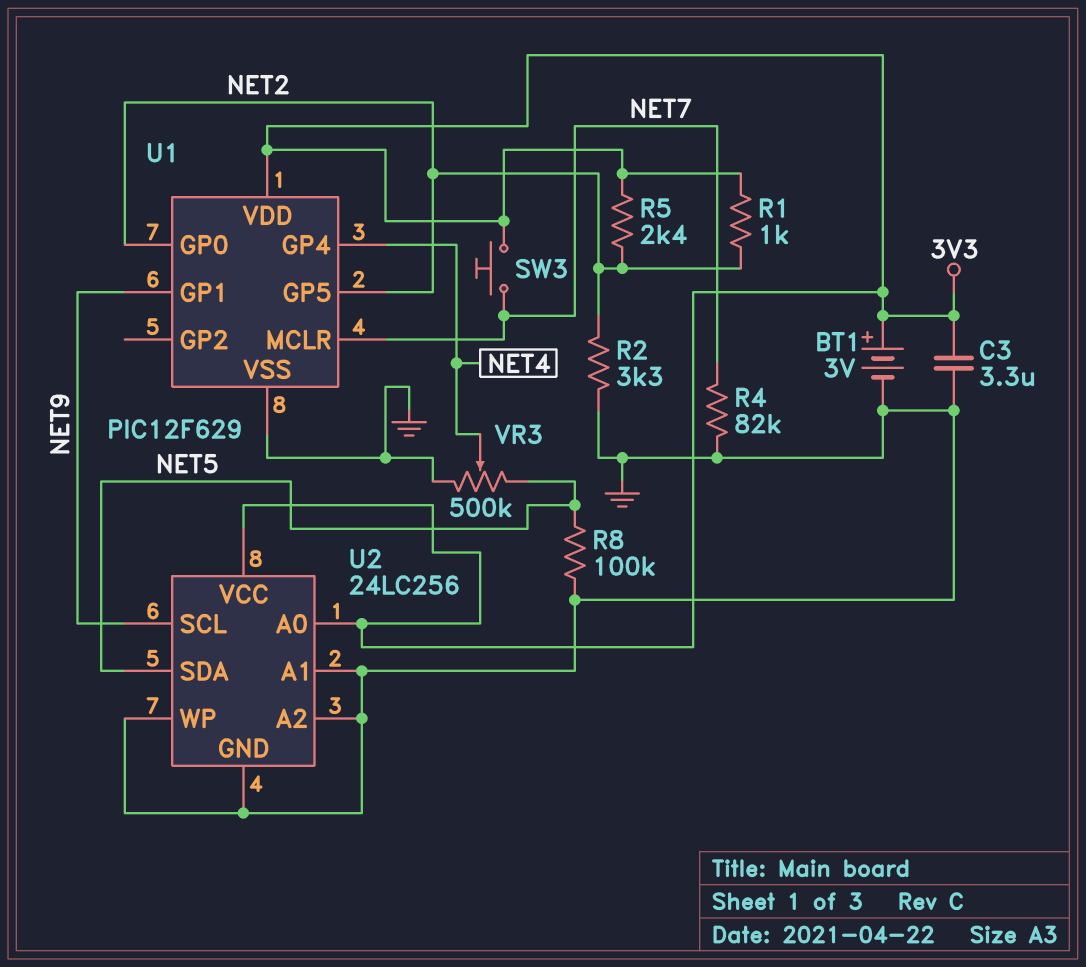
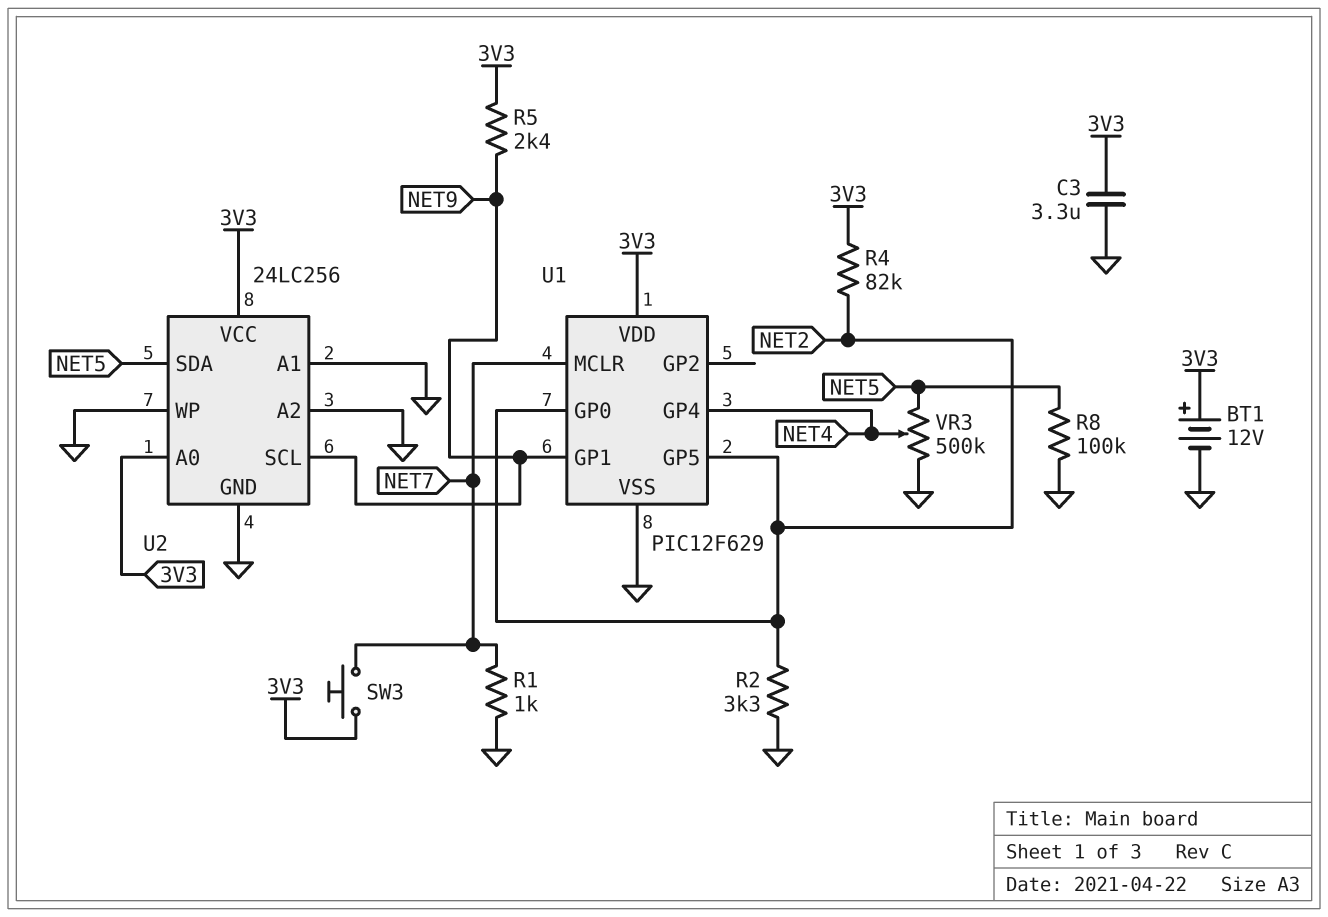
BT1: 3V (plus 3V3, minus GND) -> 12V (plus 3V3, minus GND)
R1: 1k (3V3, NET2) -> 1k (GND, NET7)
R4: 82k (GND, NET7) -> 82k (3V3, NET2)
R5: 2.4k (3V3, NET2) -> 2.4k (3V3, NET9)

